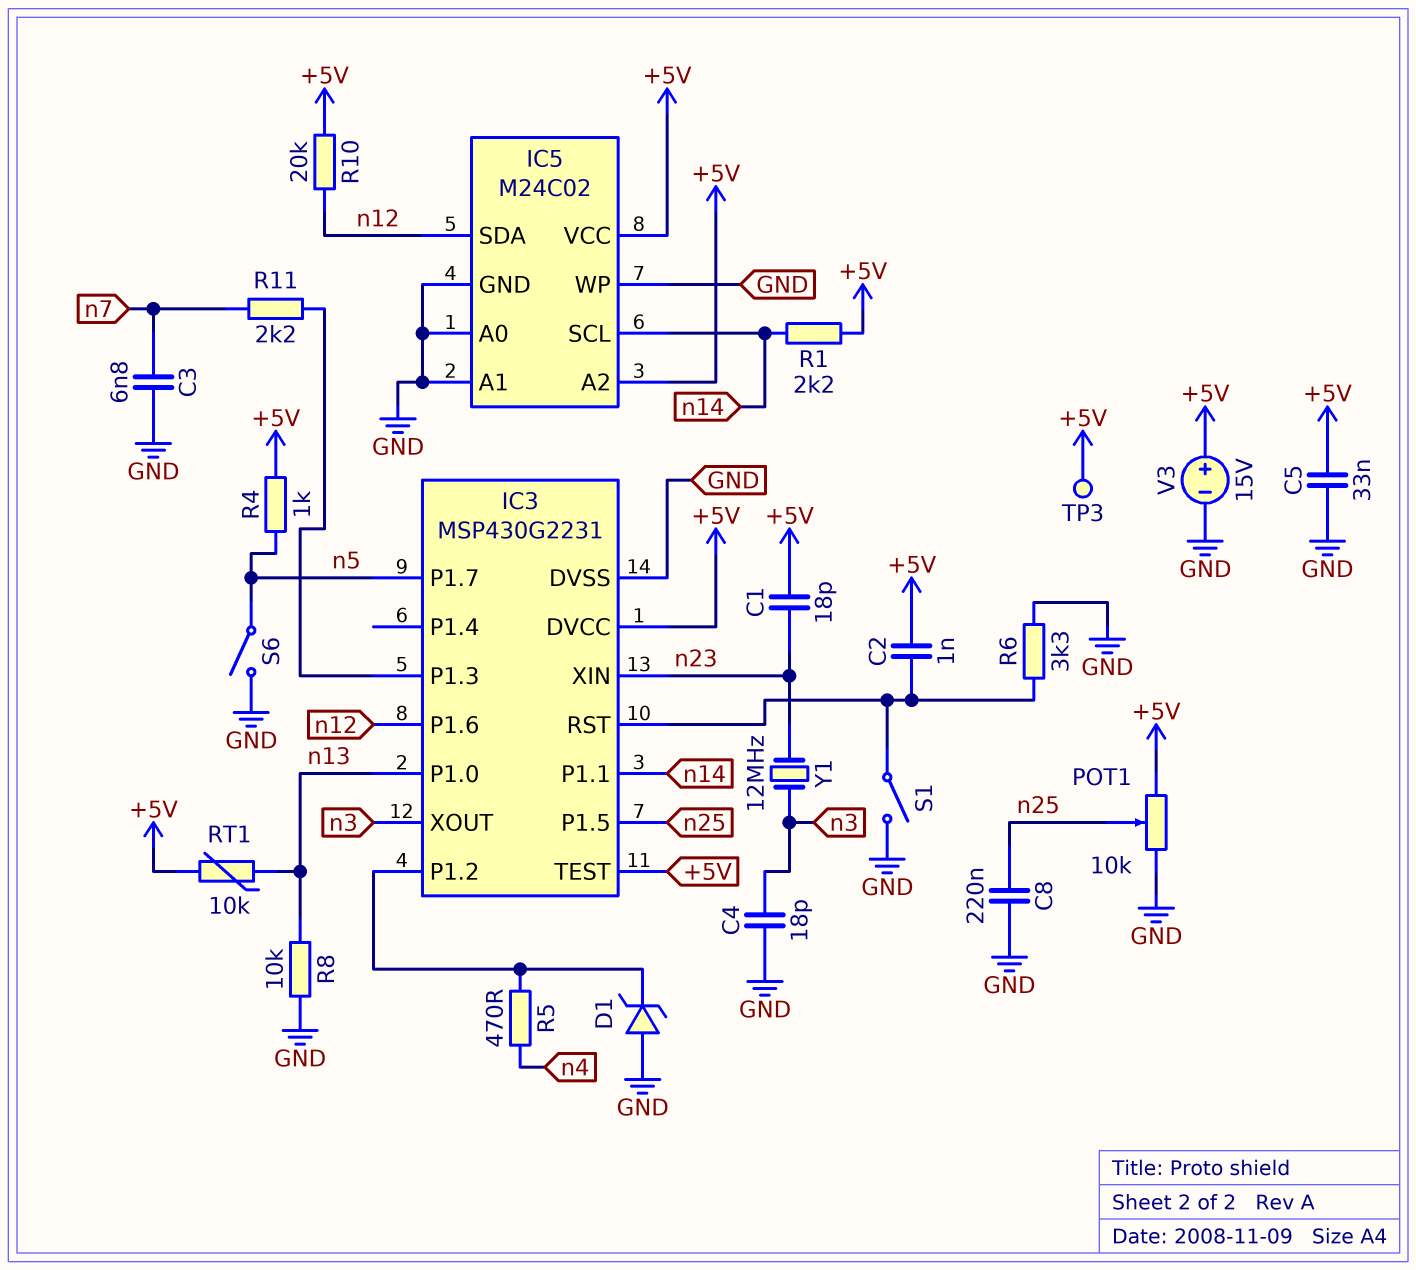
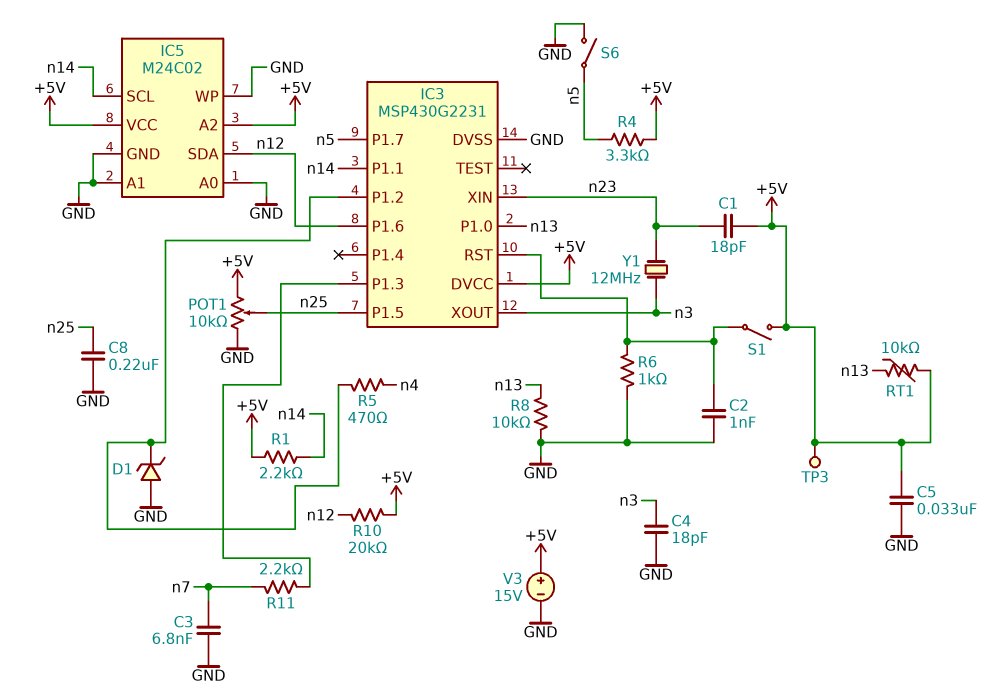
C2: 1nF (+5V, IC3/RST) -> 1nF (GND, IC3/RST)
IC3 pin TEST: +5V -> none
R4: 1k (+5V, n5) -> 3.3k (+5V, n5)
R6: 3.3k (GND, IC3/RST) -> 1k (GND, IC3/RST)
S1: switch (GND, IC3/RST) -> switch (+5V, IC3/RST)

